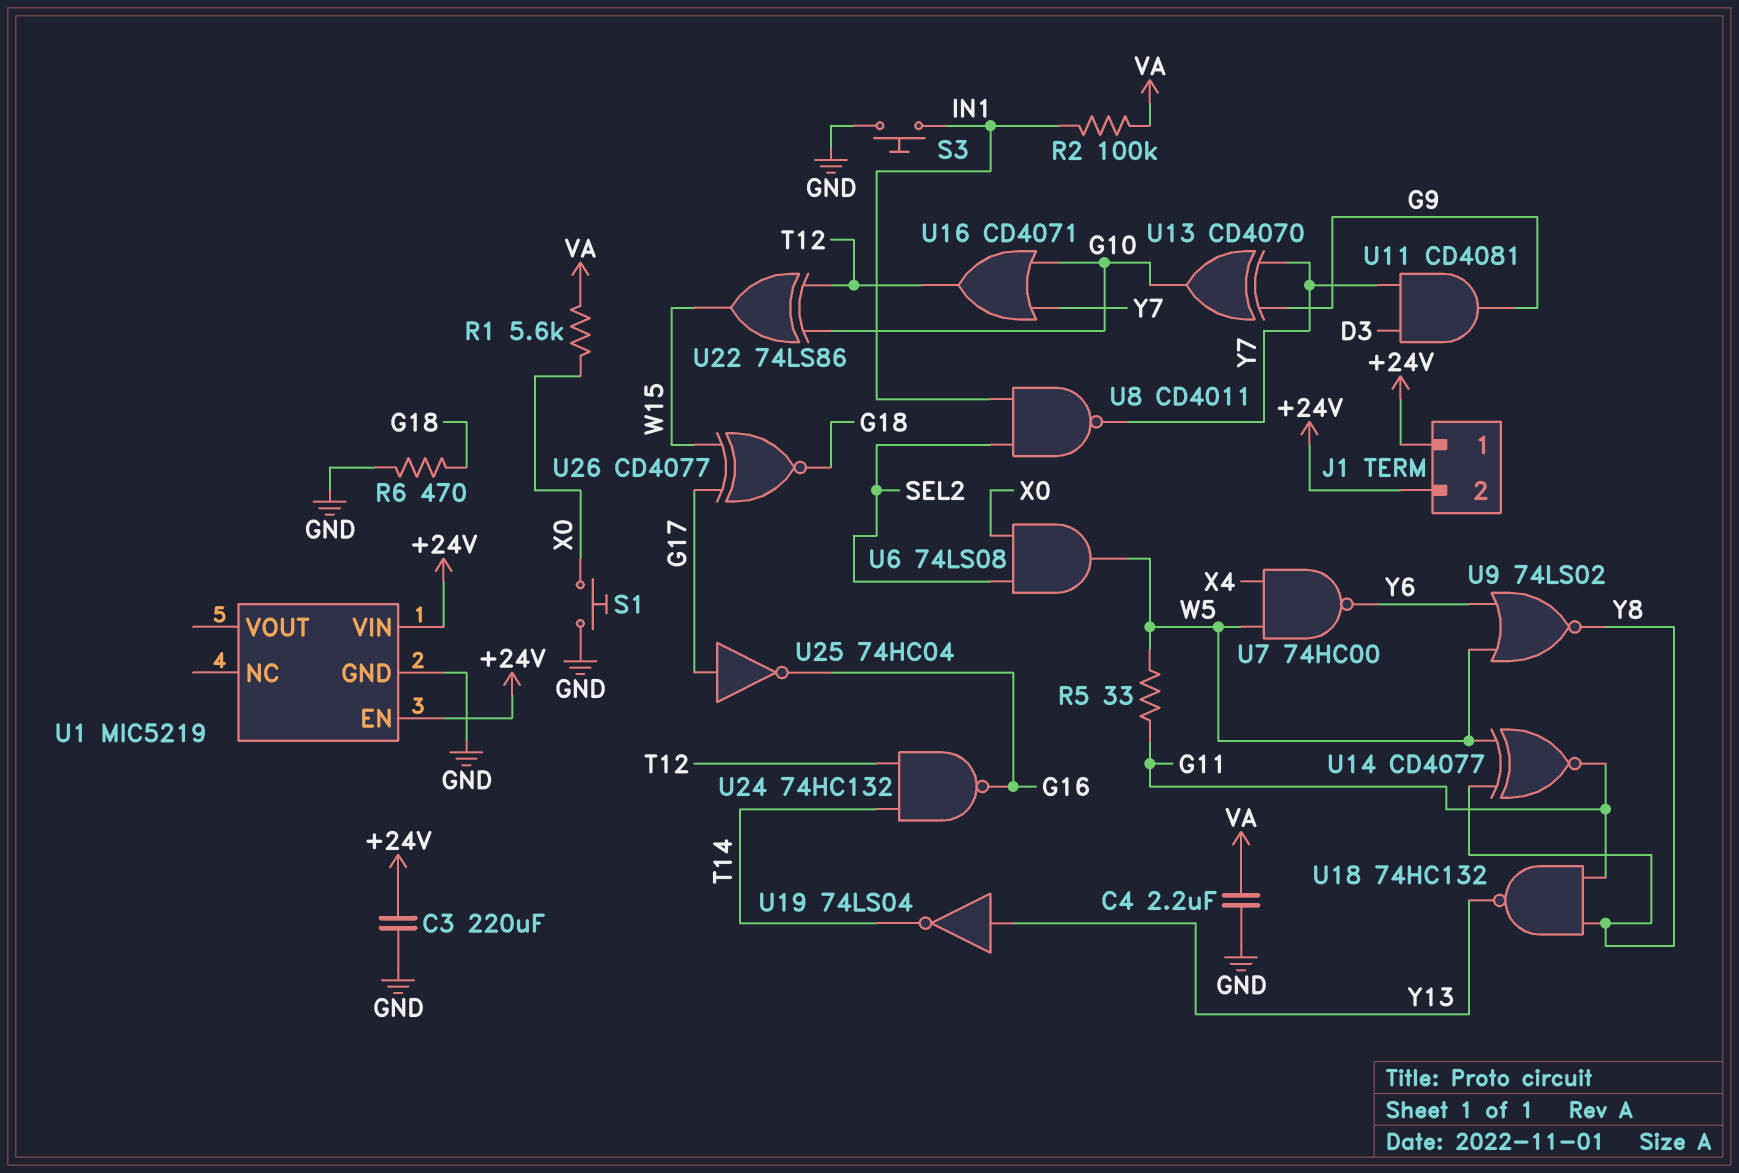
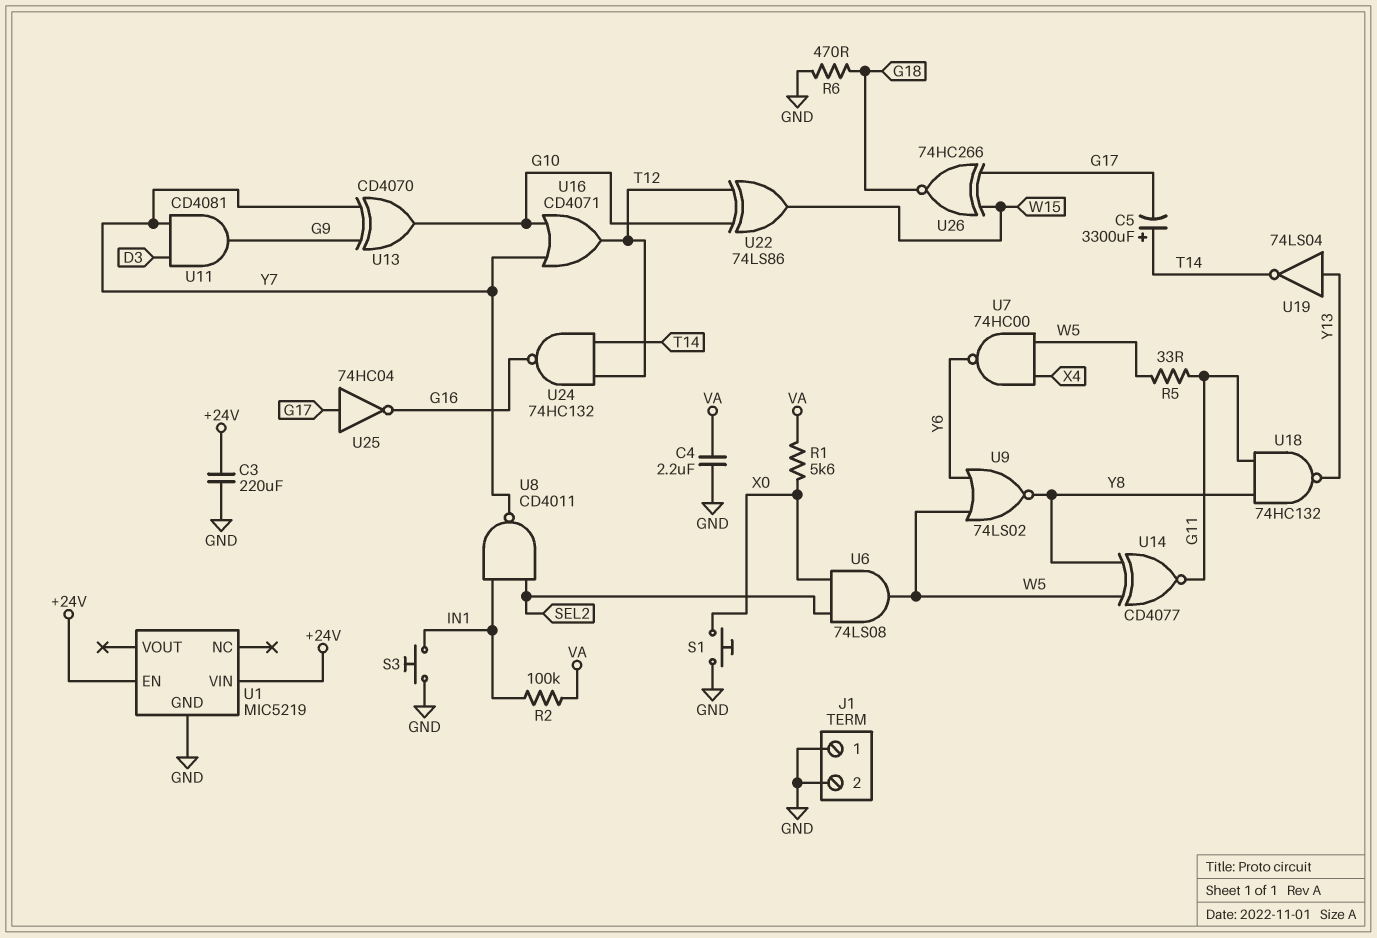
C5: none -> 3300uF (plus T14, minus G17)
J1 pin 1: +24V -> GND
J1 pin 2: +24V -> GND
U26: XNOR CD4077 (in G17, in W15, out G18) -> XNOR 74HC266 (in G17, in W15, out G18)

